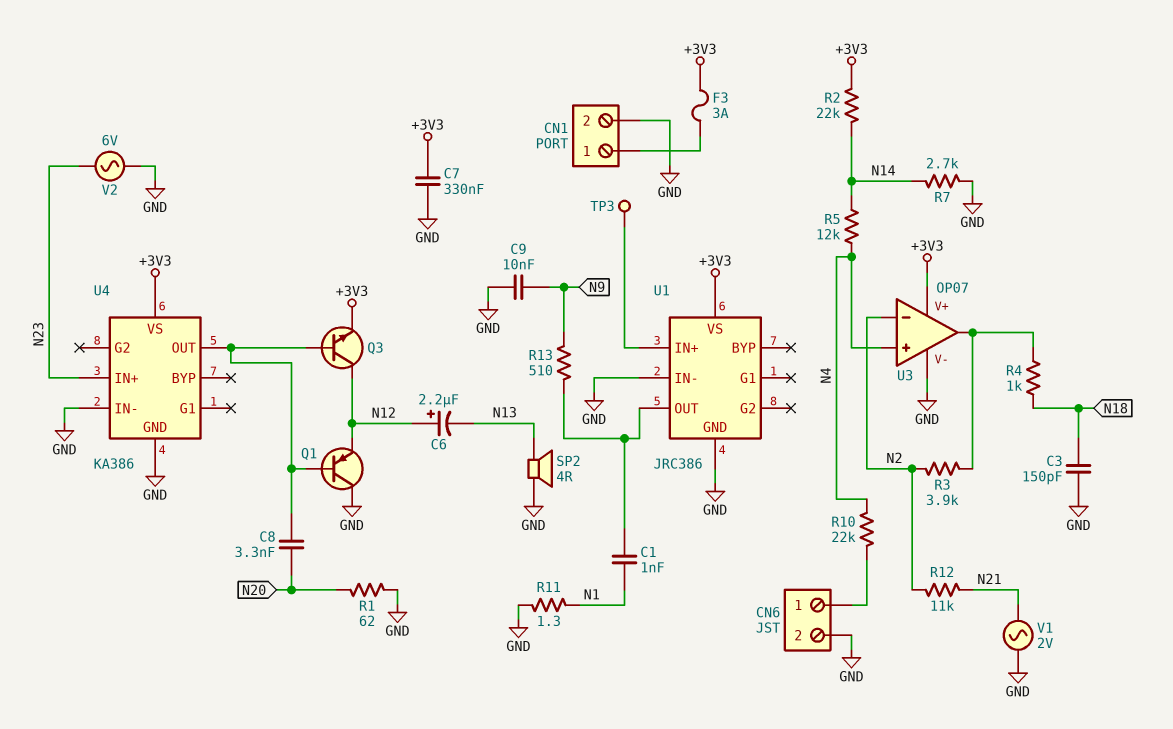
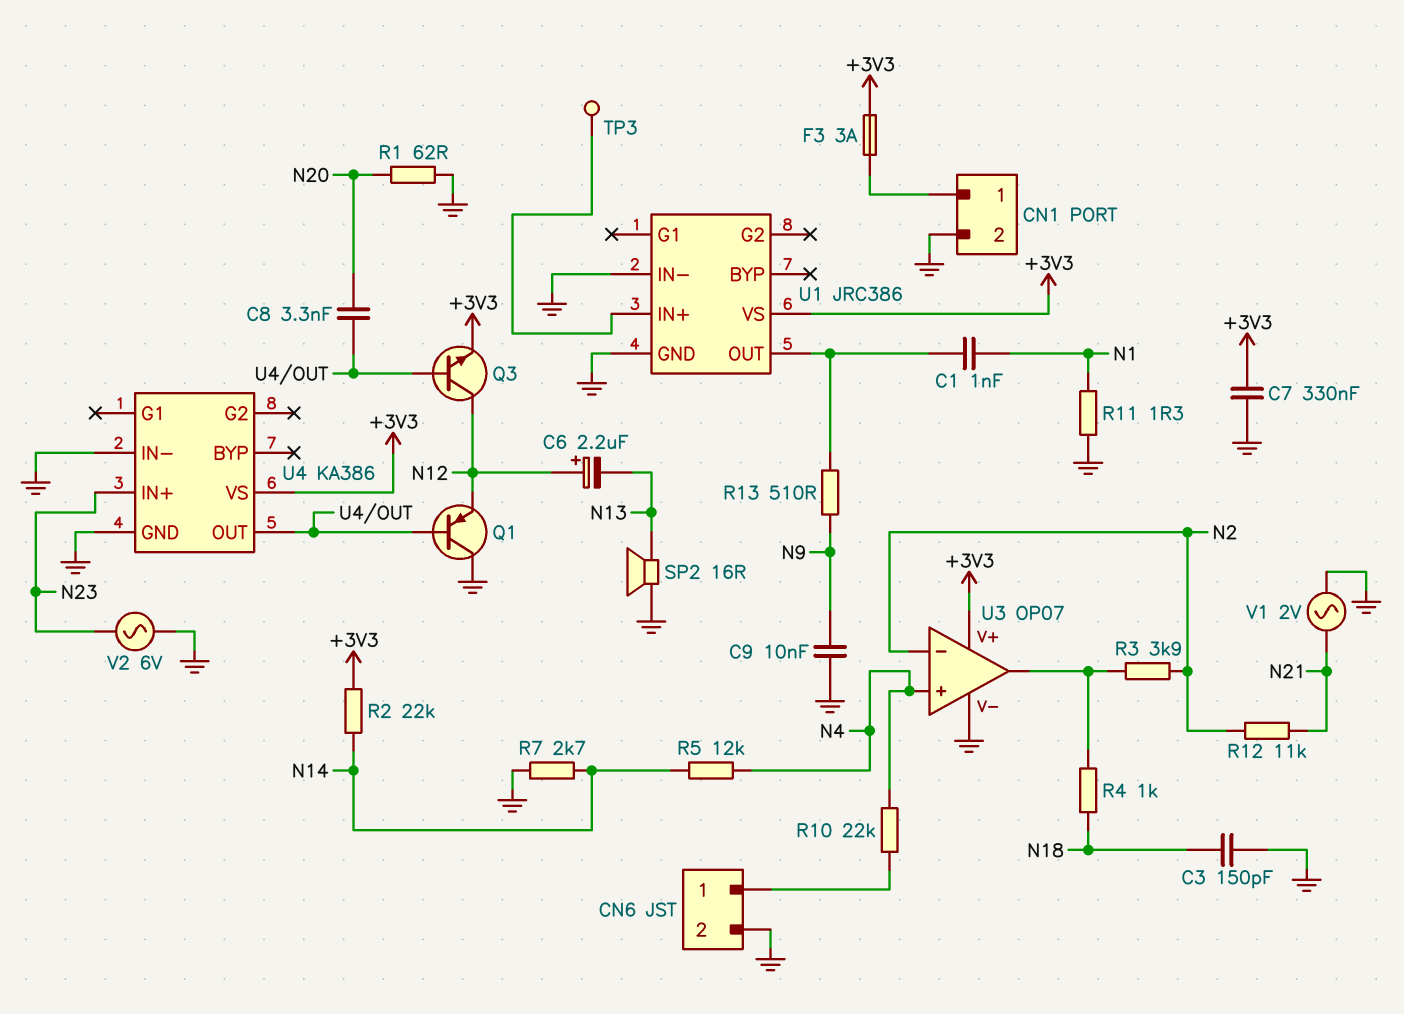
SP2: speaker 4R (GND, N13) -> speaker 16R (GND, N13)

